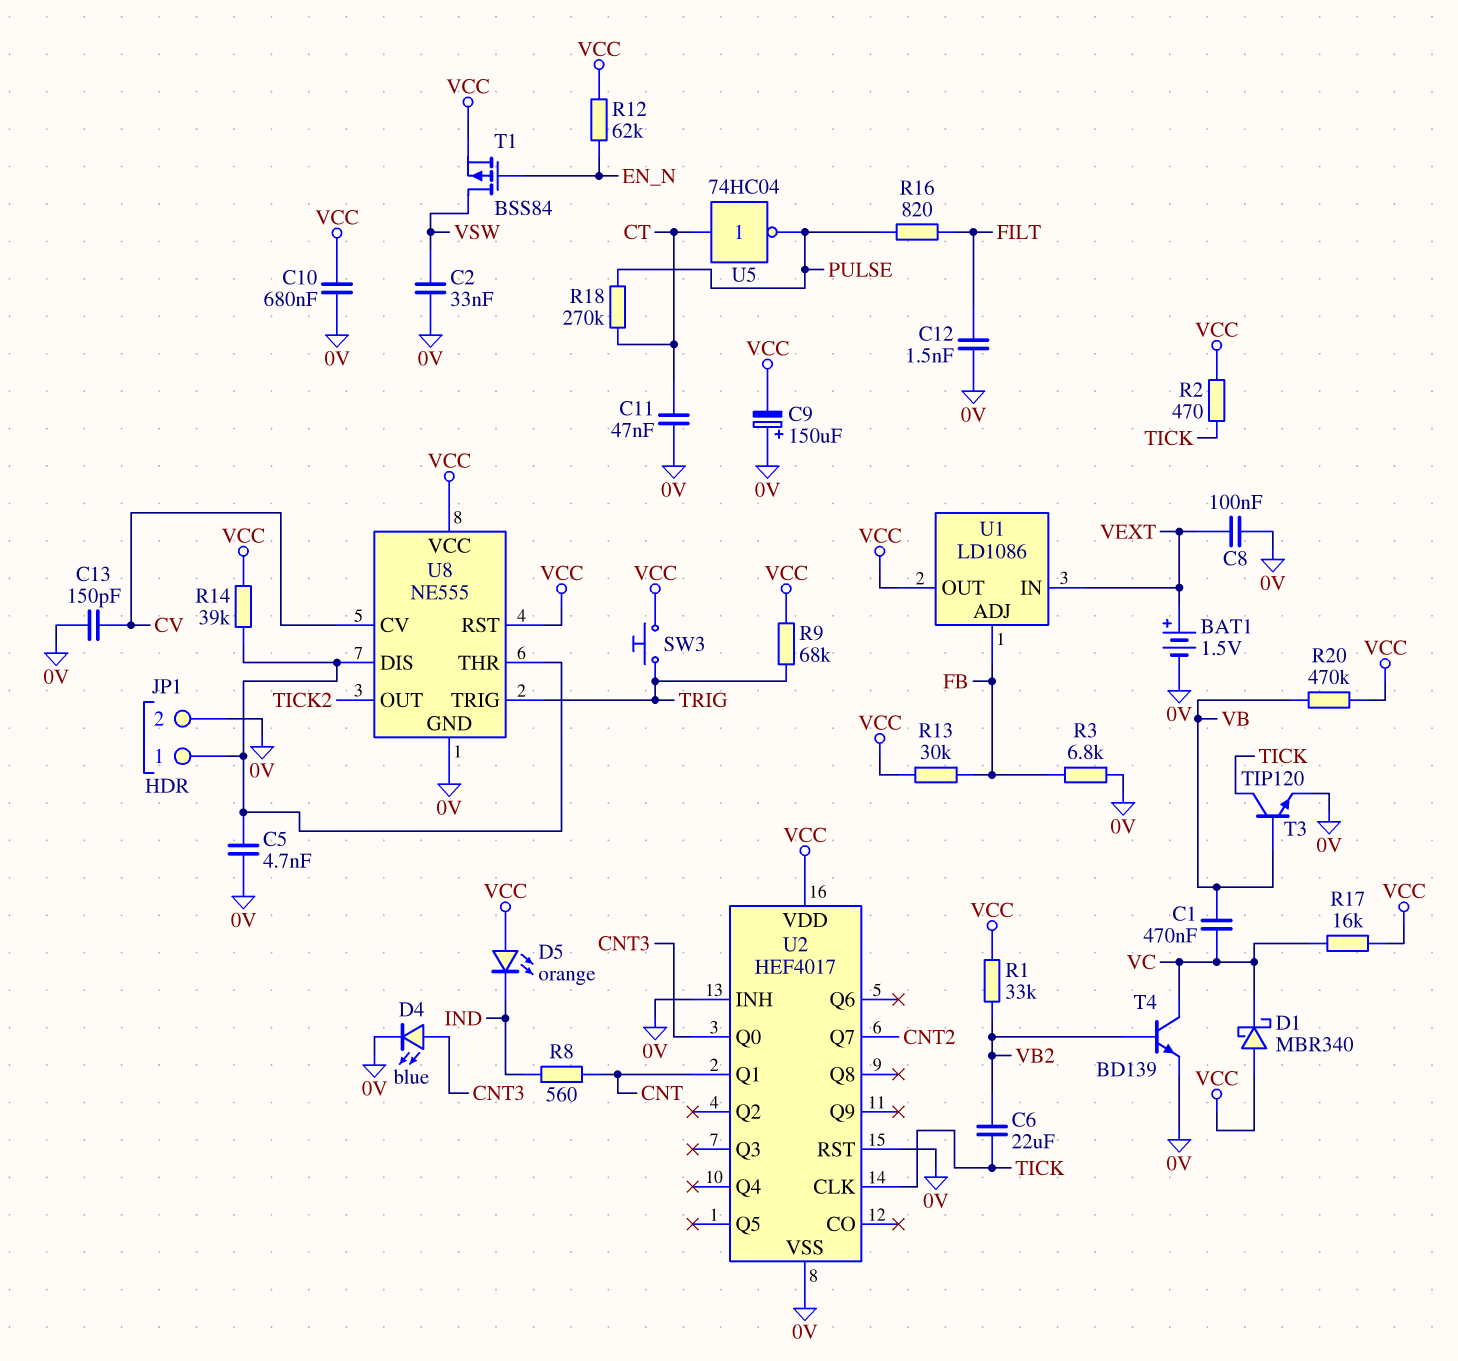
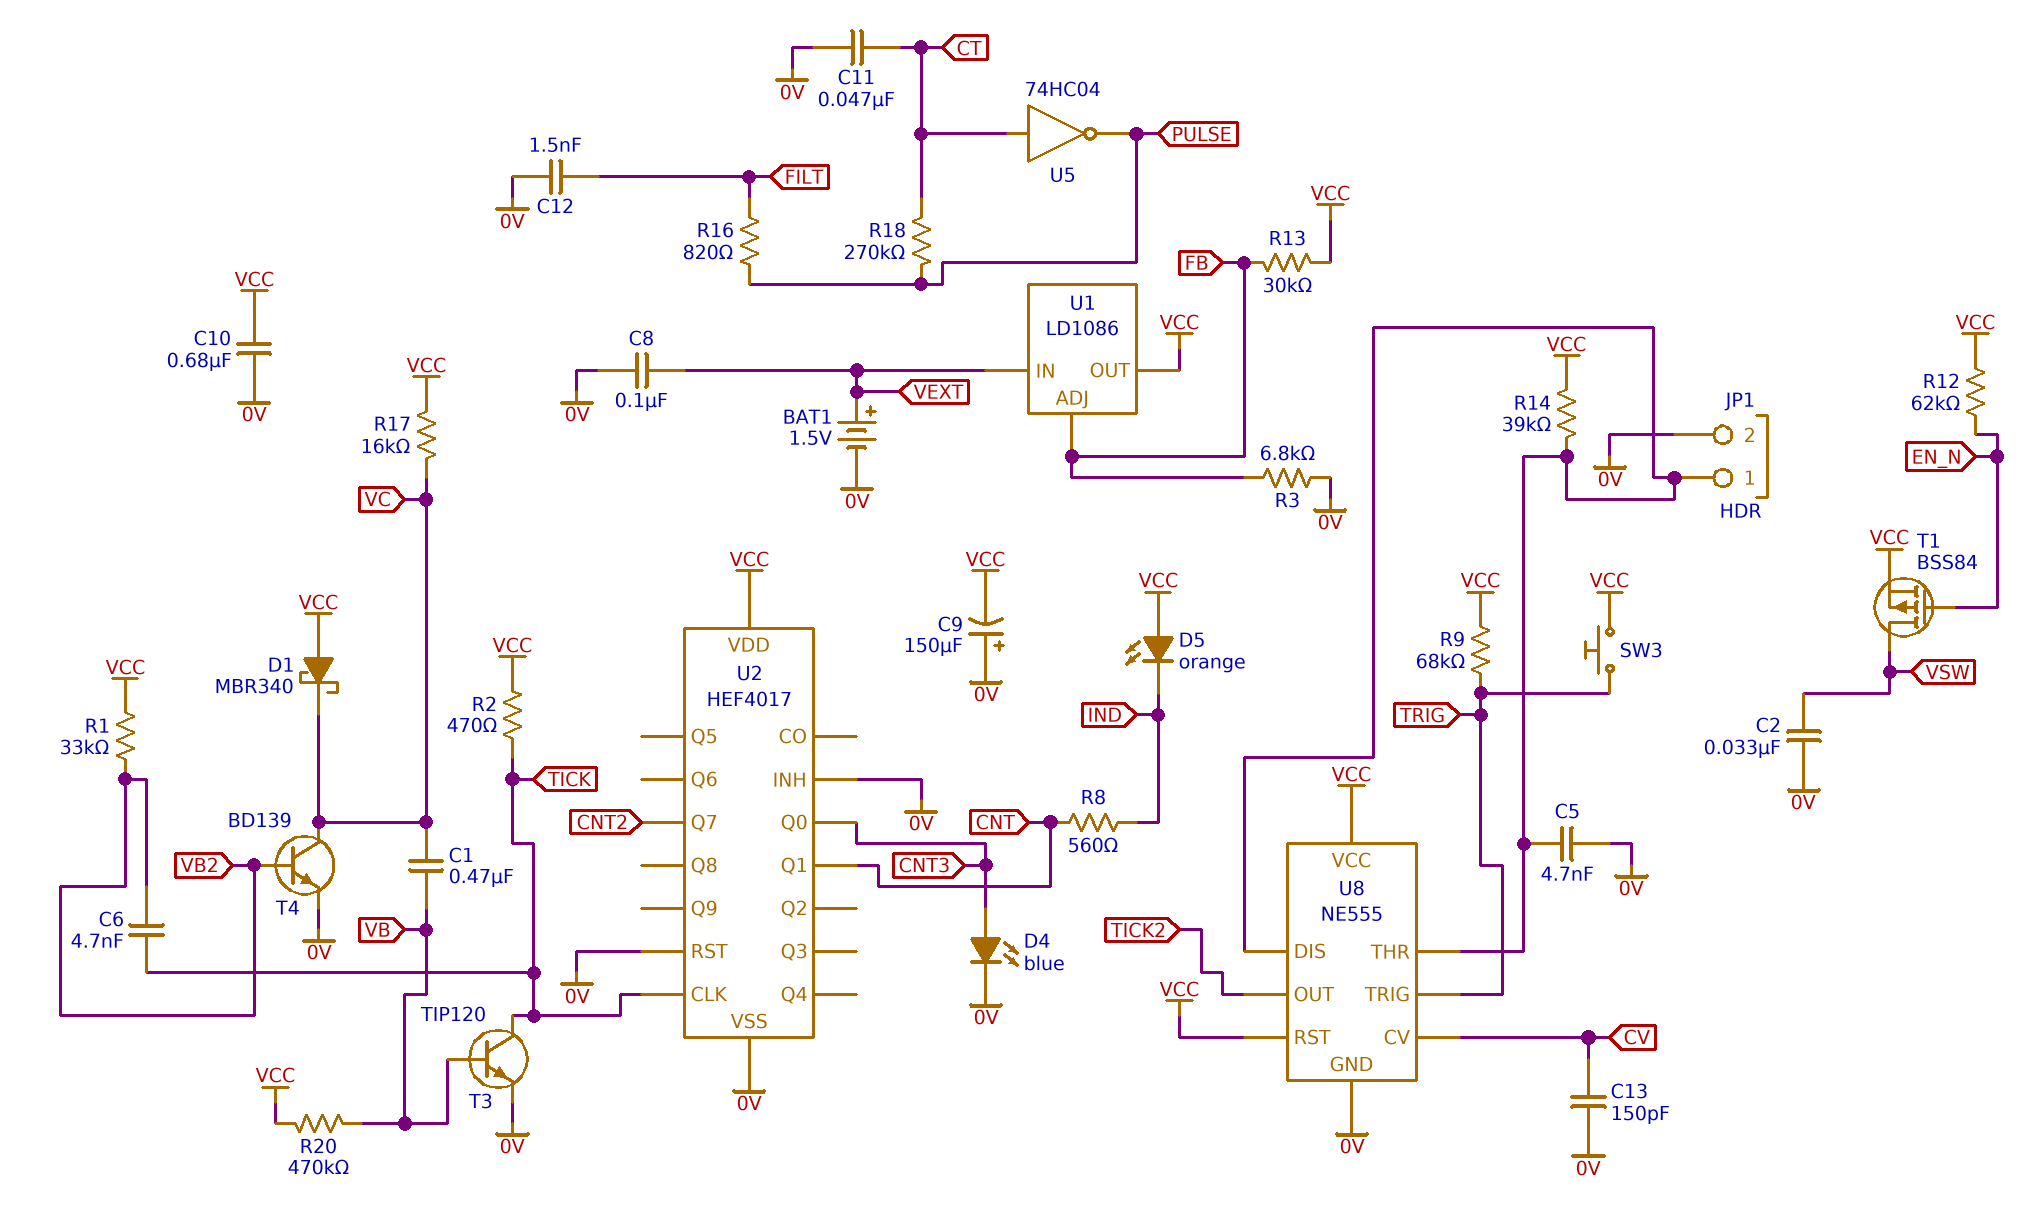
C6: 22uF (TICK, VB2) -> 4.7nF (TICK, VB2)

